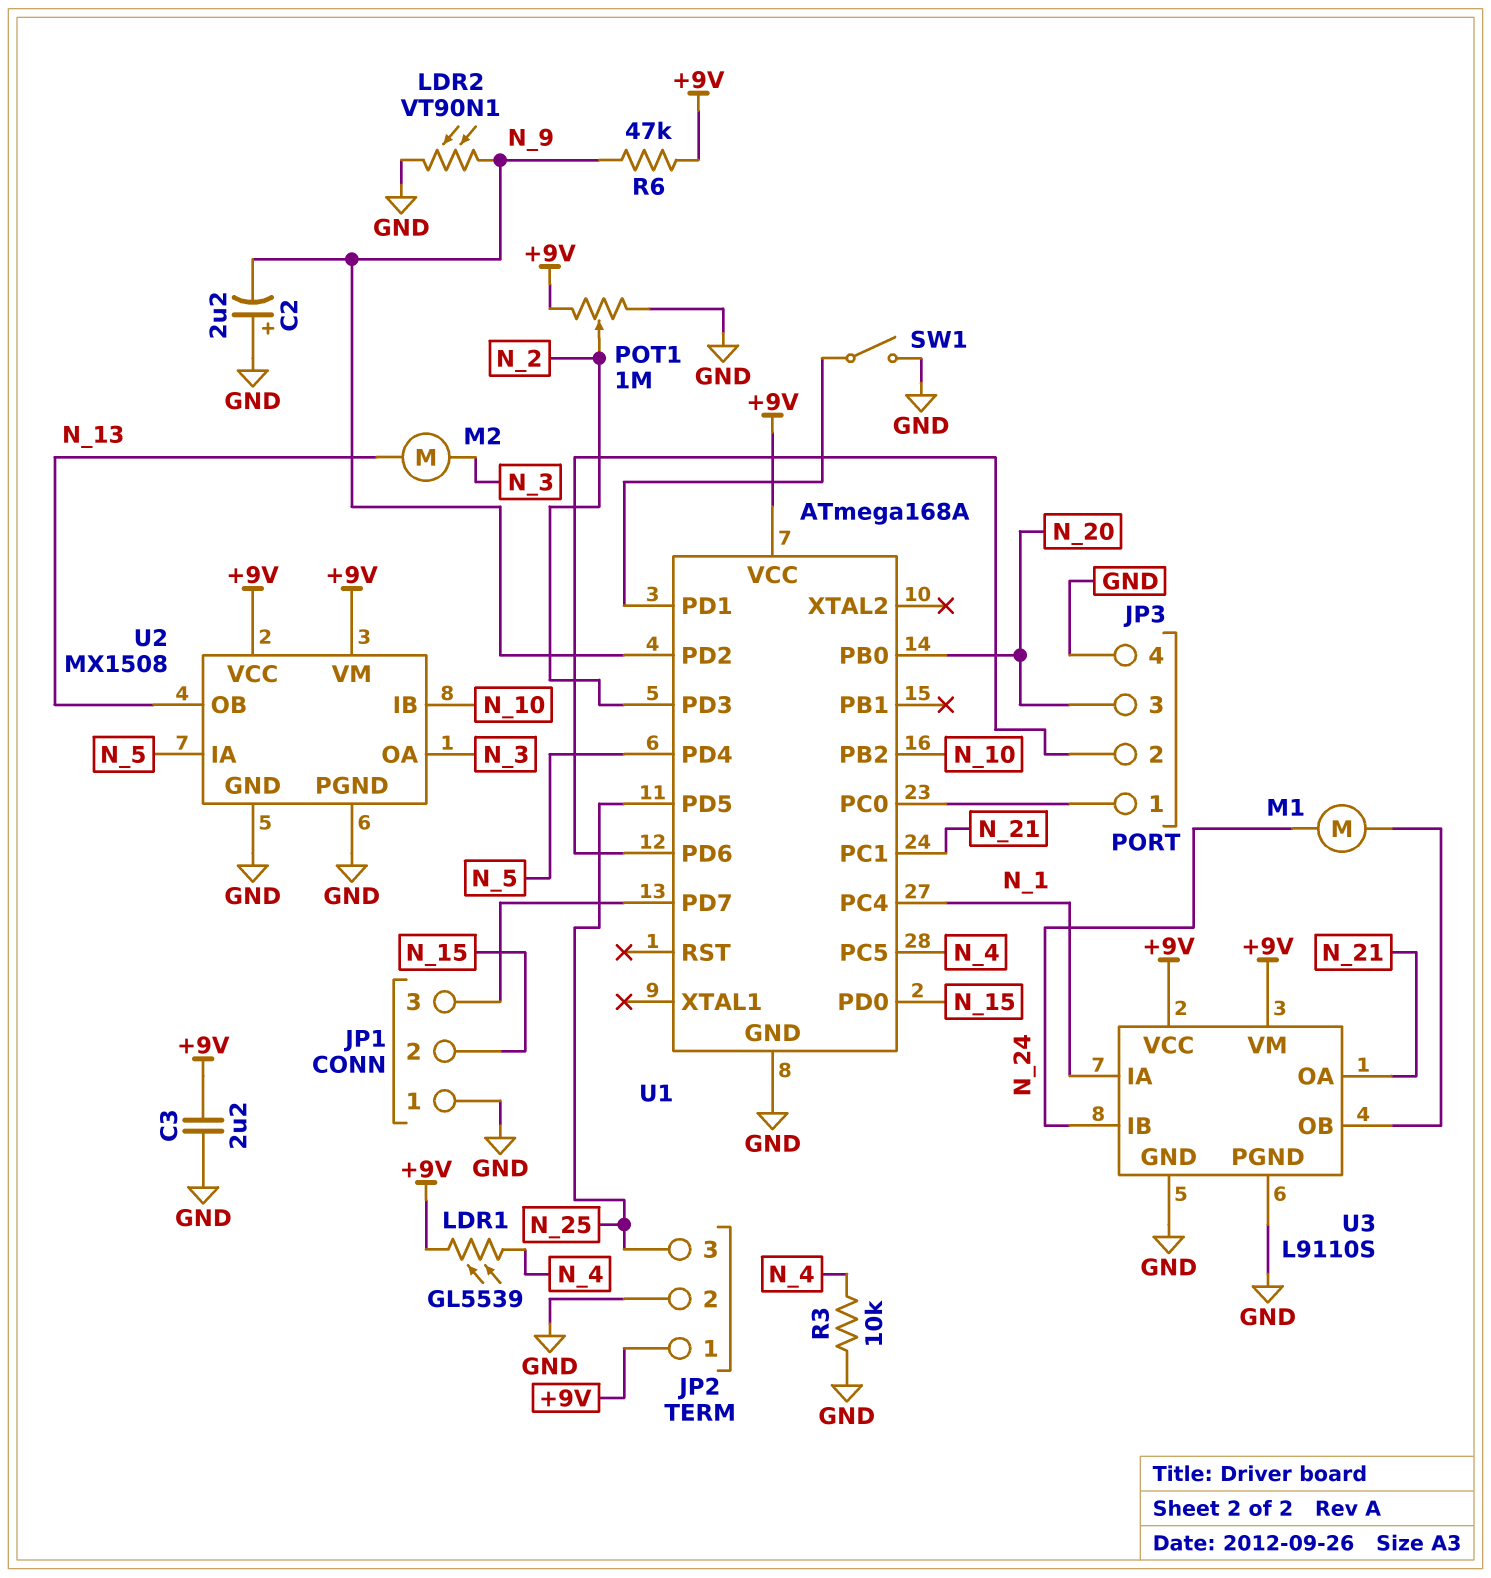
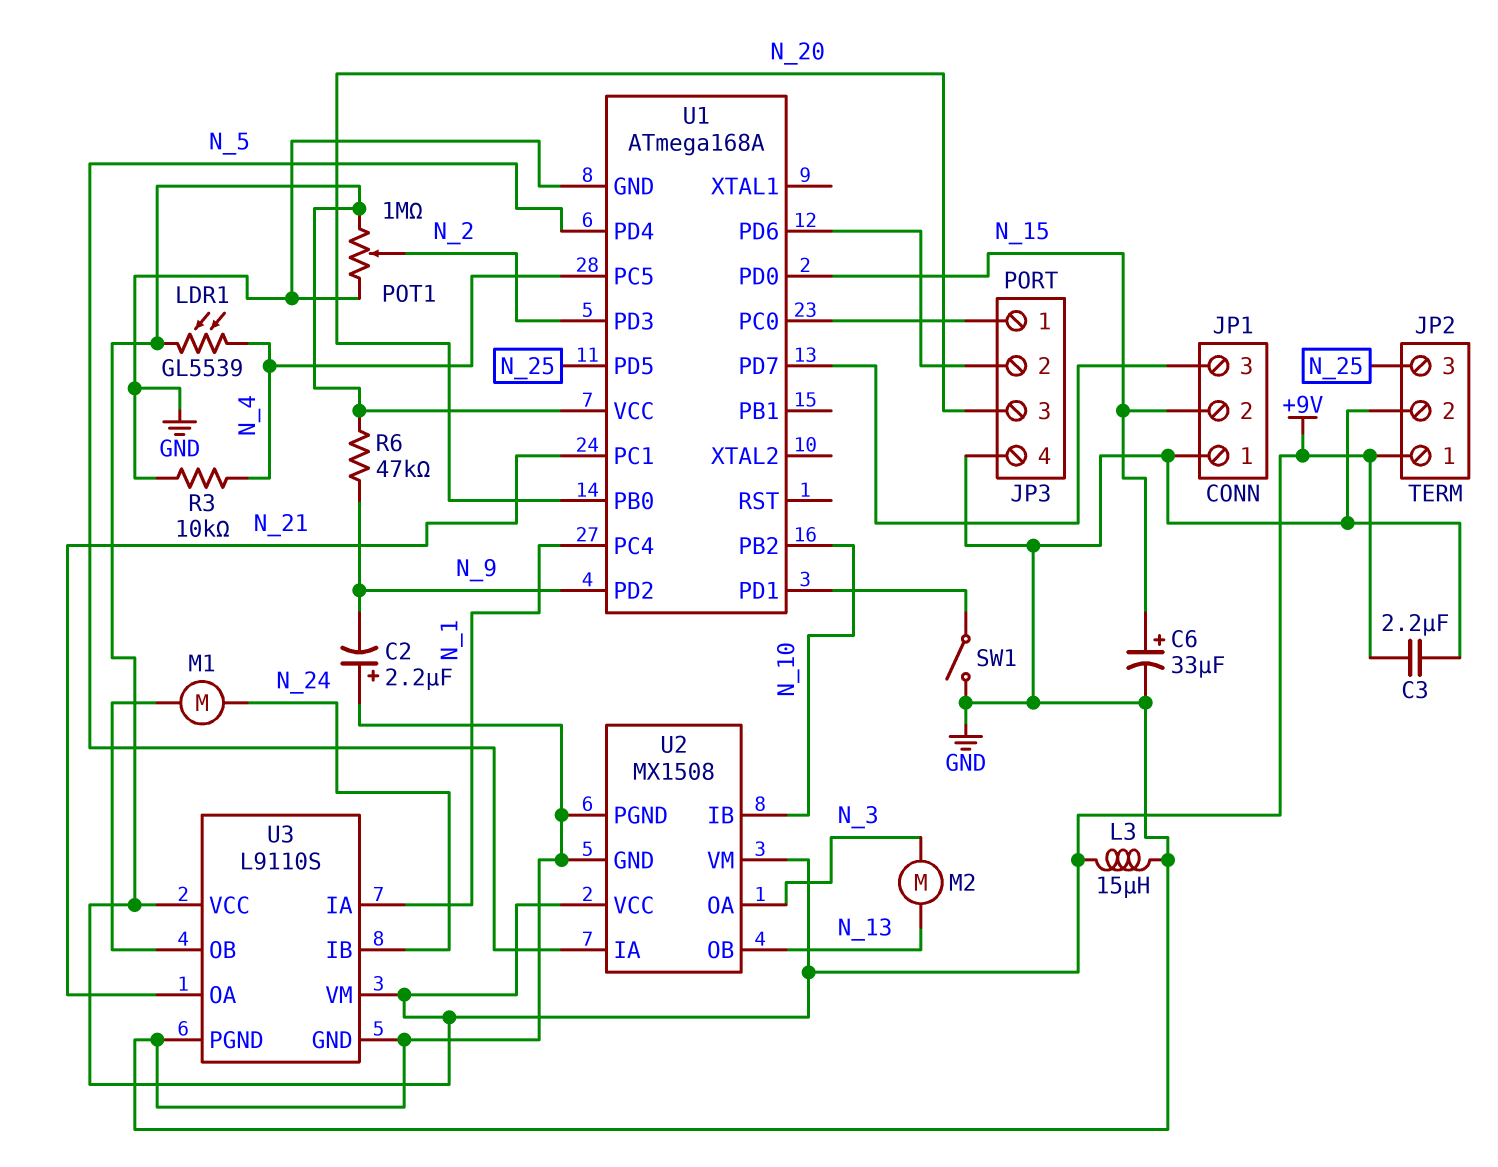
C6: none -> 33uF (plus N_15, minus GND)
L3: none -> 15uH (+9V, GND)
LDR2: VT90N1 (GND, N_9) -> none

